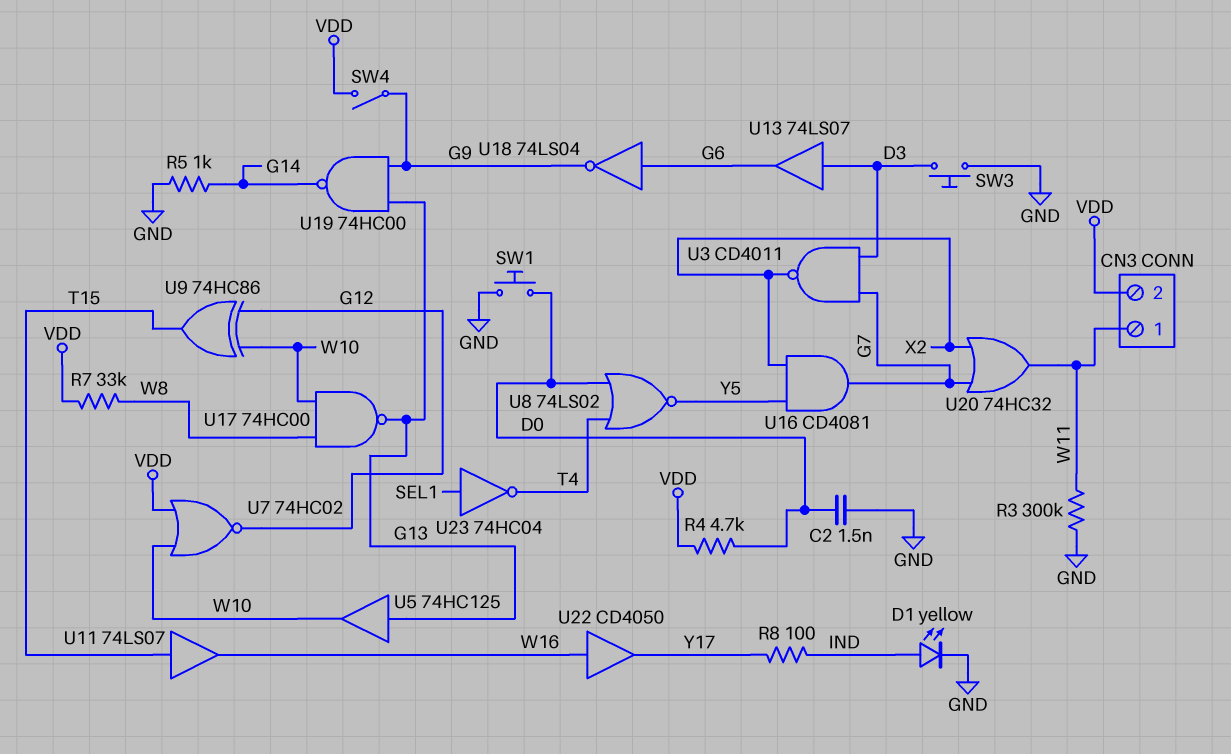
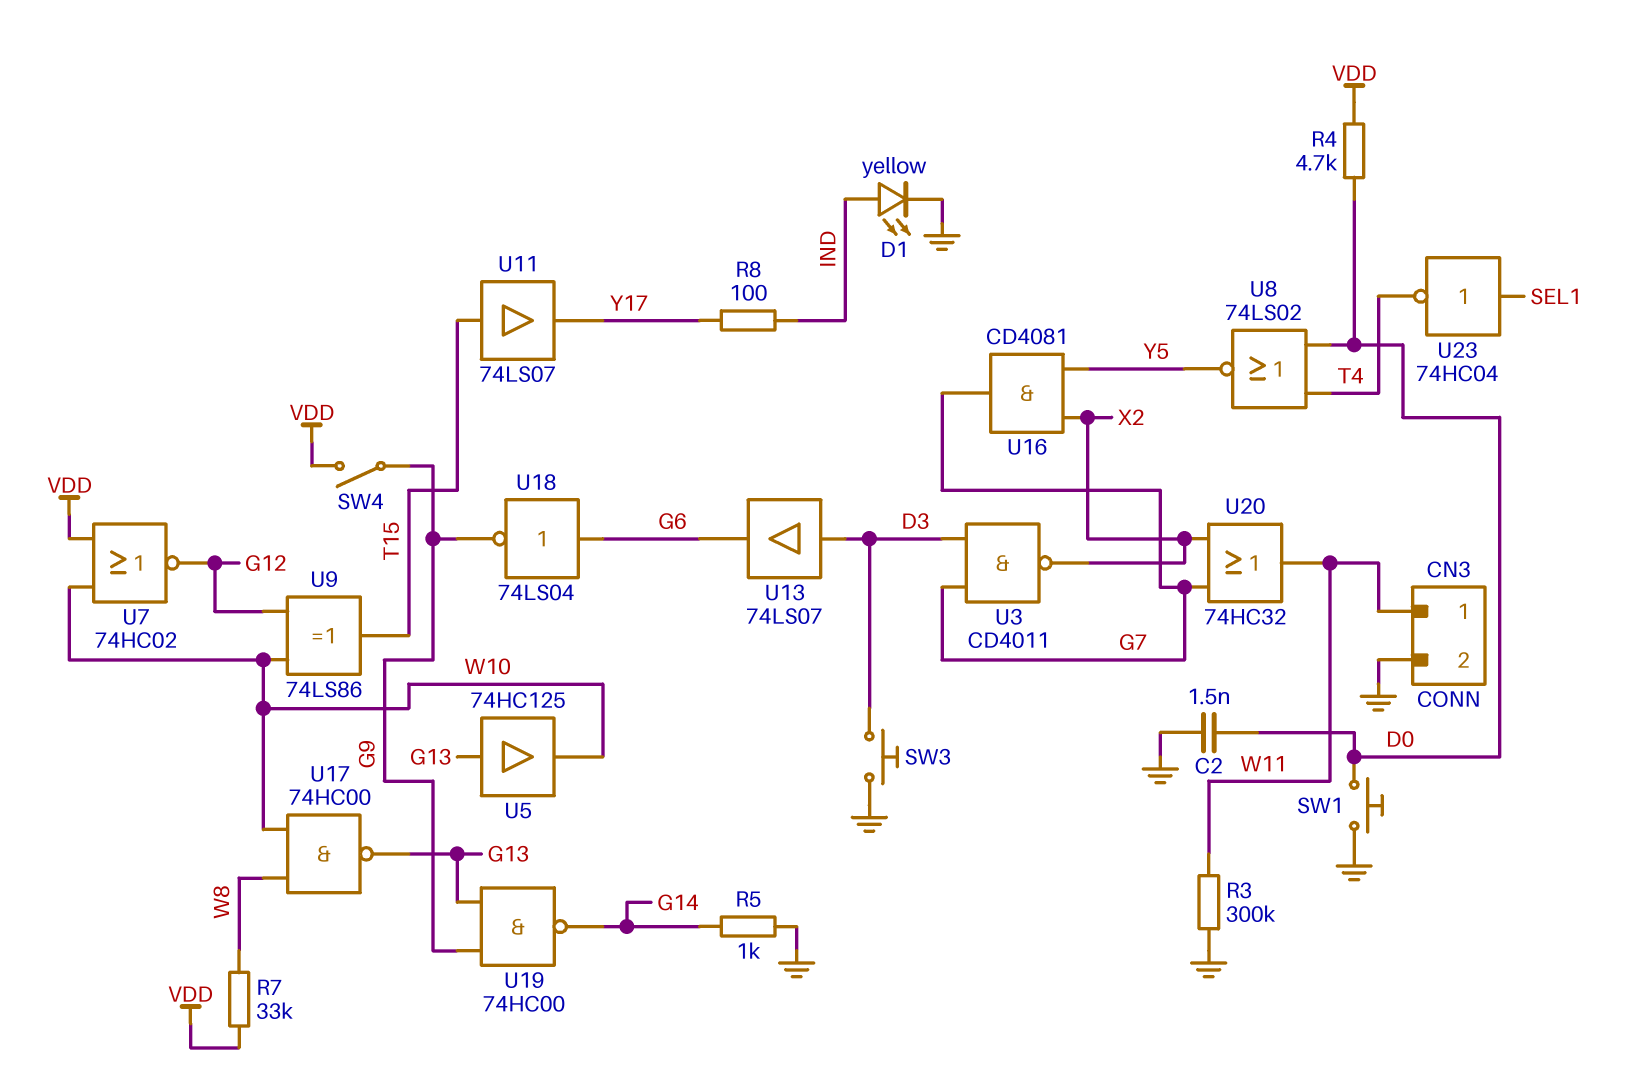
CN3 pin 2: VDD -> GND
U9: XOR 74HC86 (in G12, in W10, out T15) -> XOR 74LS86 (in G12, in W10, out T15)
U11: buffer 74LS07 (in T15, out W16) -> buffer 74LS07 (in T15, out Y17)
U22: buffer CD4050 (in W16, out Y17) -> none

